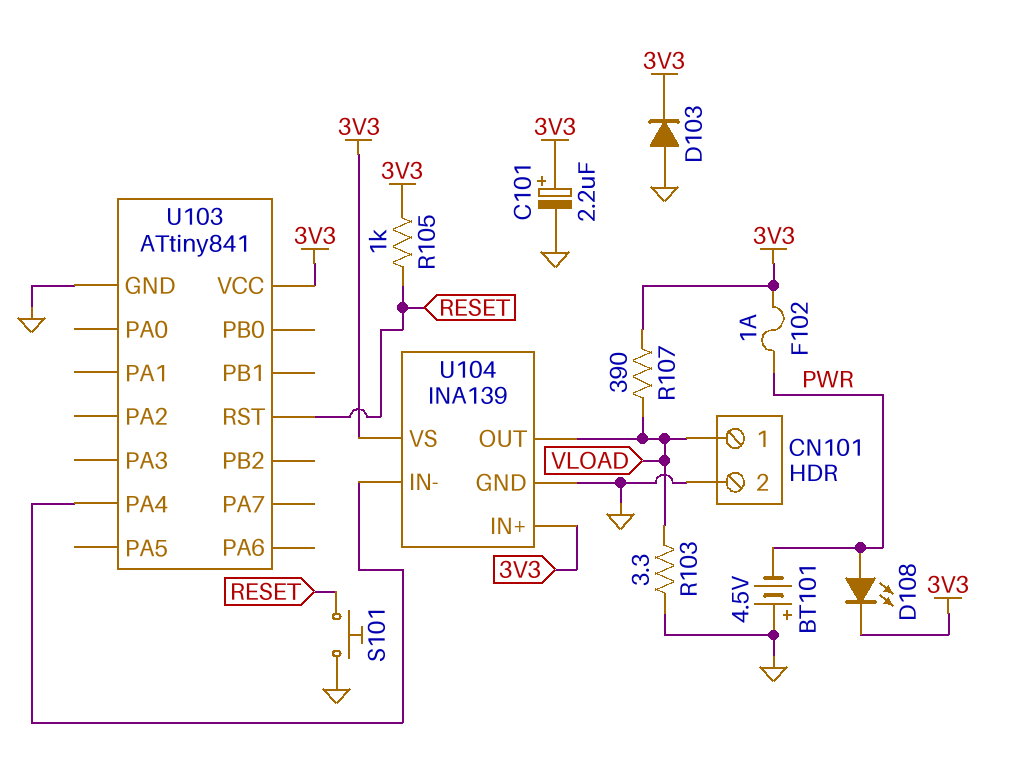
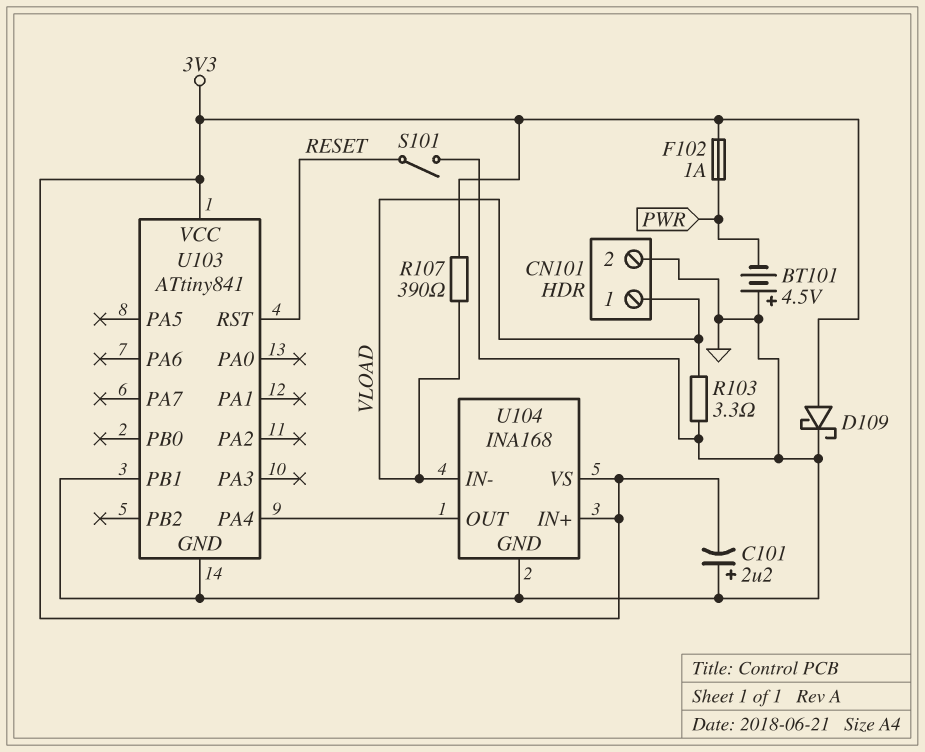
C101: 2.2uF (plus 3V3, minus GND) -> 2.2uF (plus GND, minus 3V3)
D103: diode (A GND, K 3V3) -> none
D108: LED (A PWR, K 3V3) -> none
D109: none -> schottky (A 3V3, K GND)
R105: 1k (3V3, RESET) -> none
S101: button (GND, RESET) -> switch (GND, RESET)
U103 pin PB1: none -> GND
U104: INA139 -> INA168
U104 pin IN-: U103/PA4 -> VLOAD
U104 pin OUT: VLOAD -> U103/PA4

